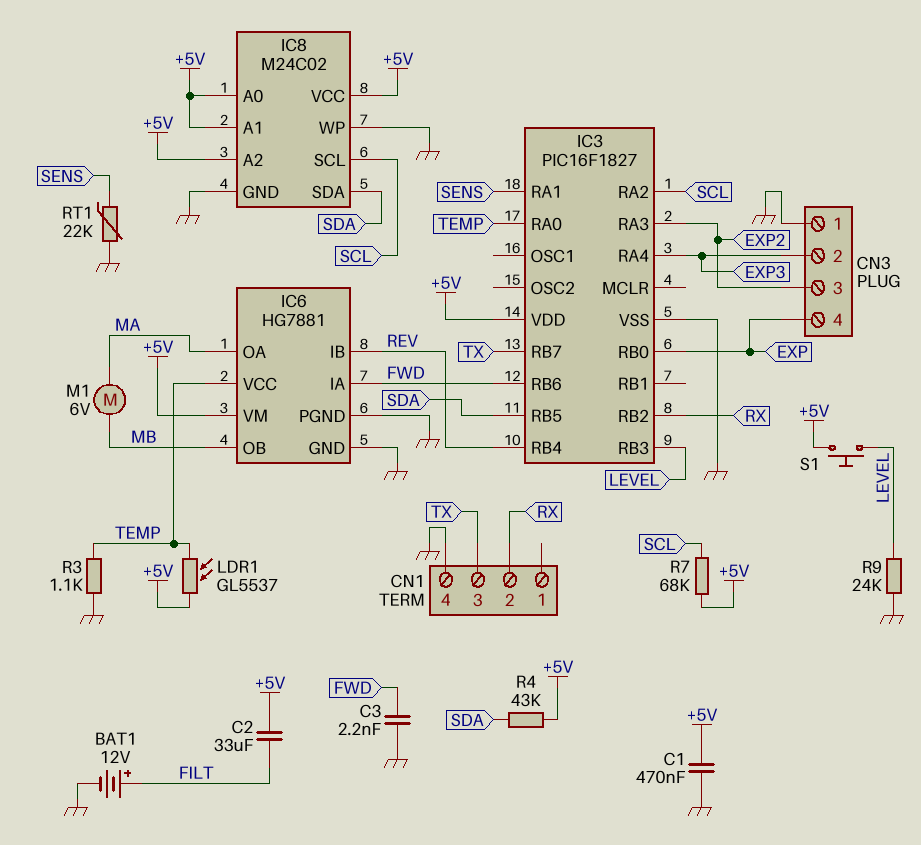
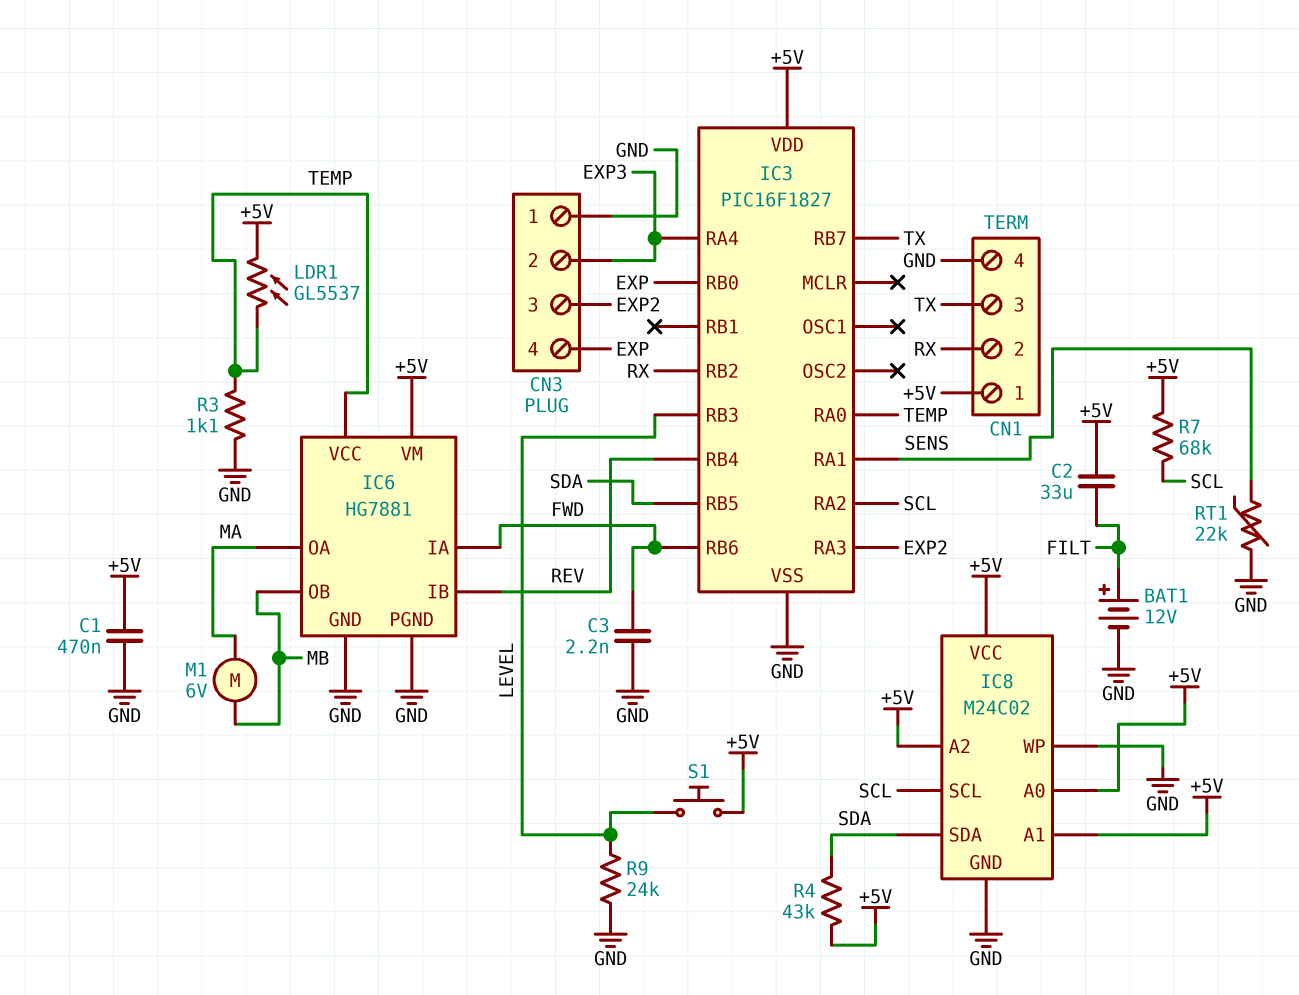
CN1 pin 1: none -> +5V

